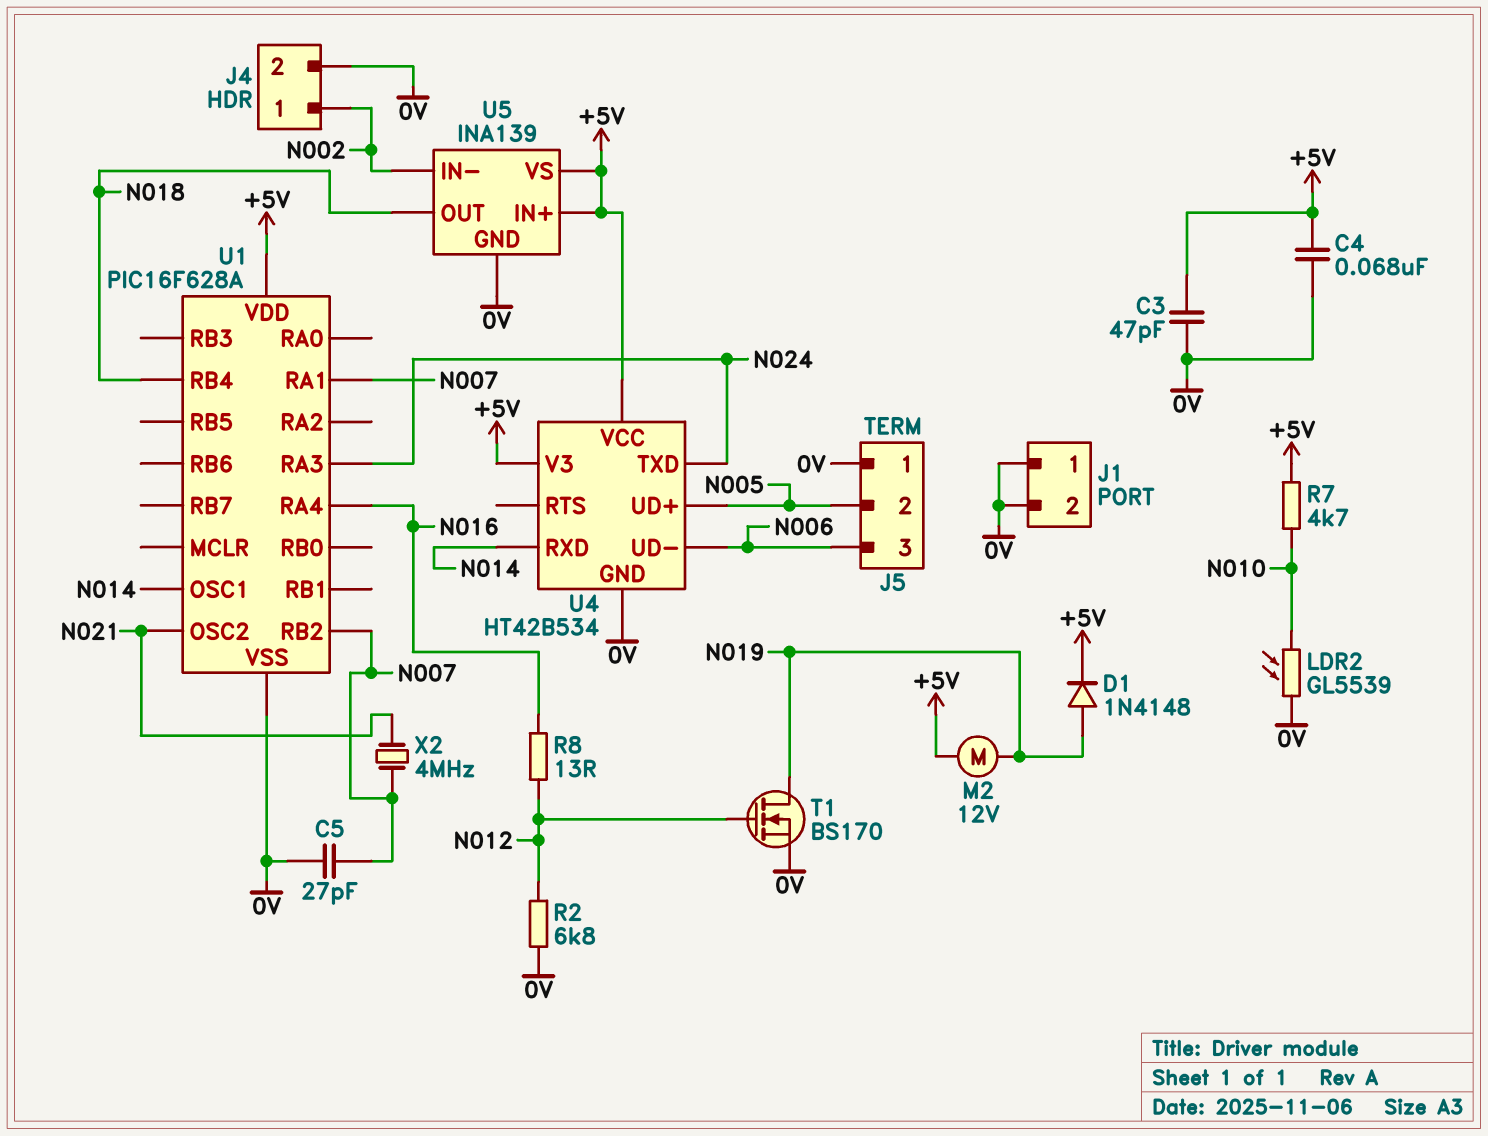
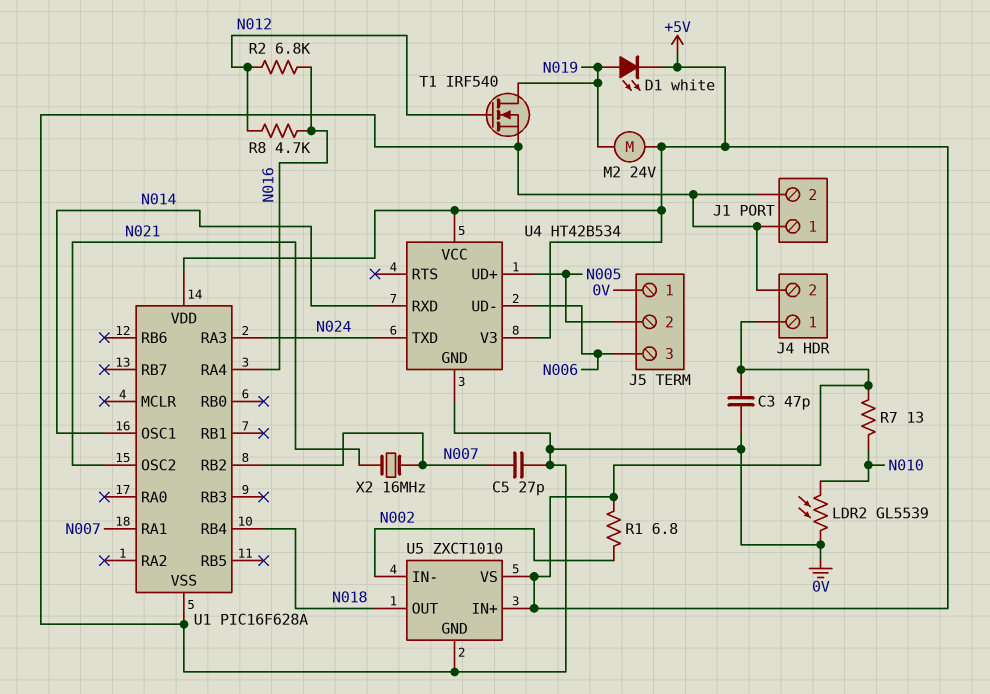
C4: 68nF (+5V, 0V) -> none
D1: diode 1N4148 (A N019, K +5V) -> LED white (A N019, K +5V)
J4 pin 1: N002 -> +5V
M2: motor 12V (+5V, N019) -> motor 24V (+5V, N019)
R1: none -> 6.8 (+5V, N002)
R2: 6.8k (0V, N012) -> 6.8k (N012, N016)
R7: 4.7k (+5V, N010) -> 13 (+5V, N010)
R8: 13 (N012, N016) -> 4.7k (N012, N016)
T1: NMOS BS170 (G N012, D N019, S 0V) -> NMOS IRF540 (G N012, D N019, S 0V)
U5: INA139 -> ZXCT1010
X2: 4MHz (N007, N021) -> 16MHz (N007, N021)

